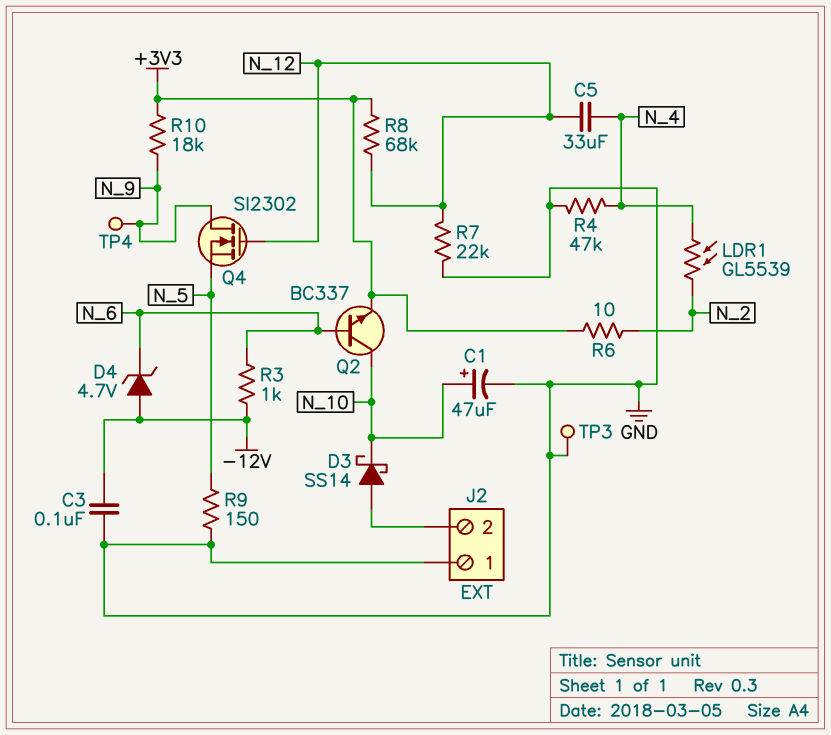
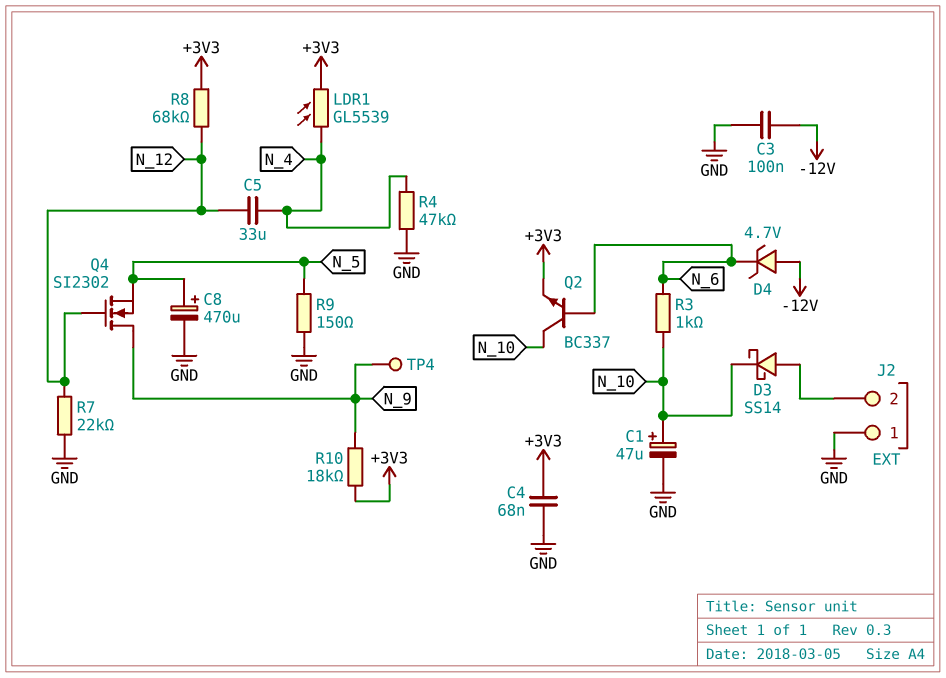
C4: none -> 68nF (+3V3, GND)
C8: none -> 470uF (plus N_5, minus GND)
LDR1: GL5539 (N_2, N_4) -> GL5539 (+3V3, N_4)
R3: 1k (-12V, N_6) -> 1k (N_6, N_10)
R6: 10 (+3V3, N_2) -> none
TP3: test point (GND) -> none

